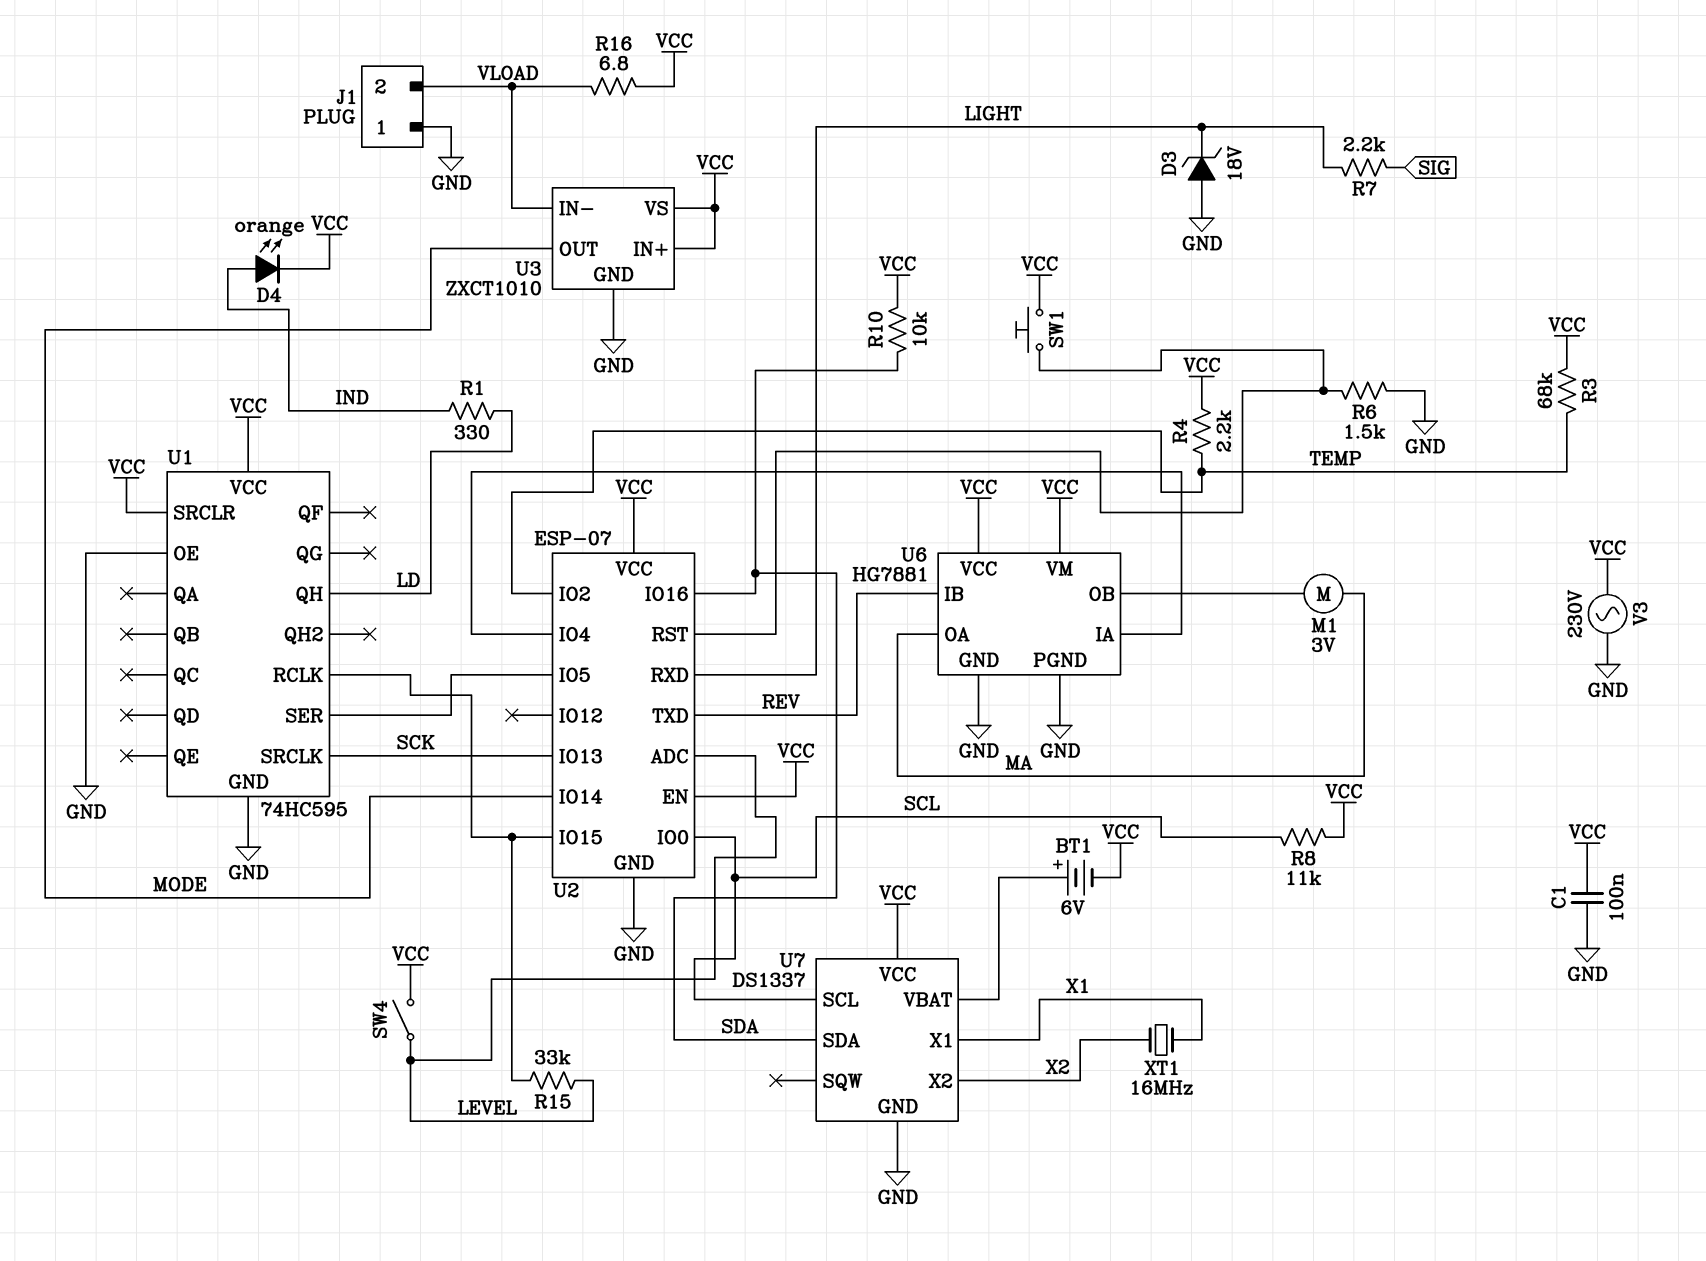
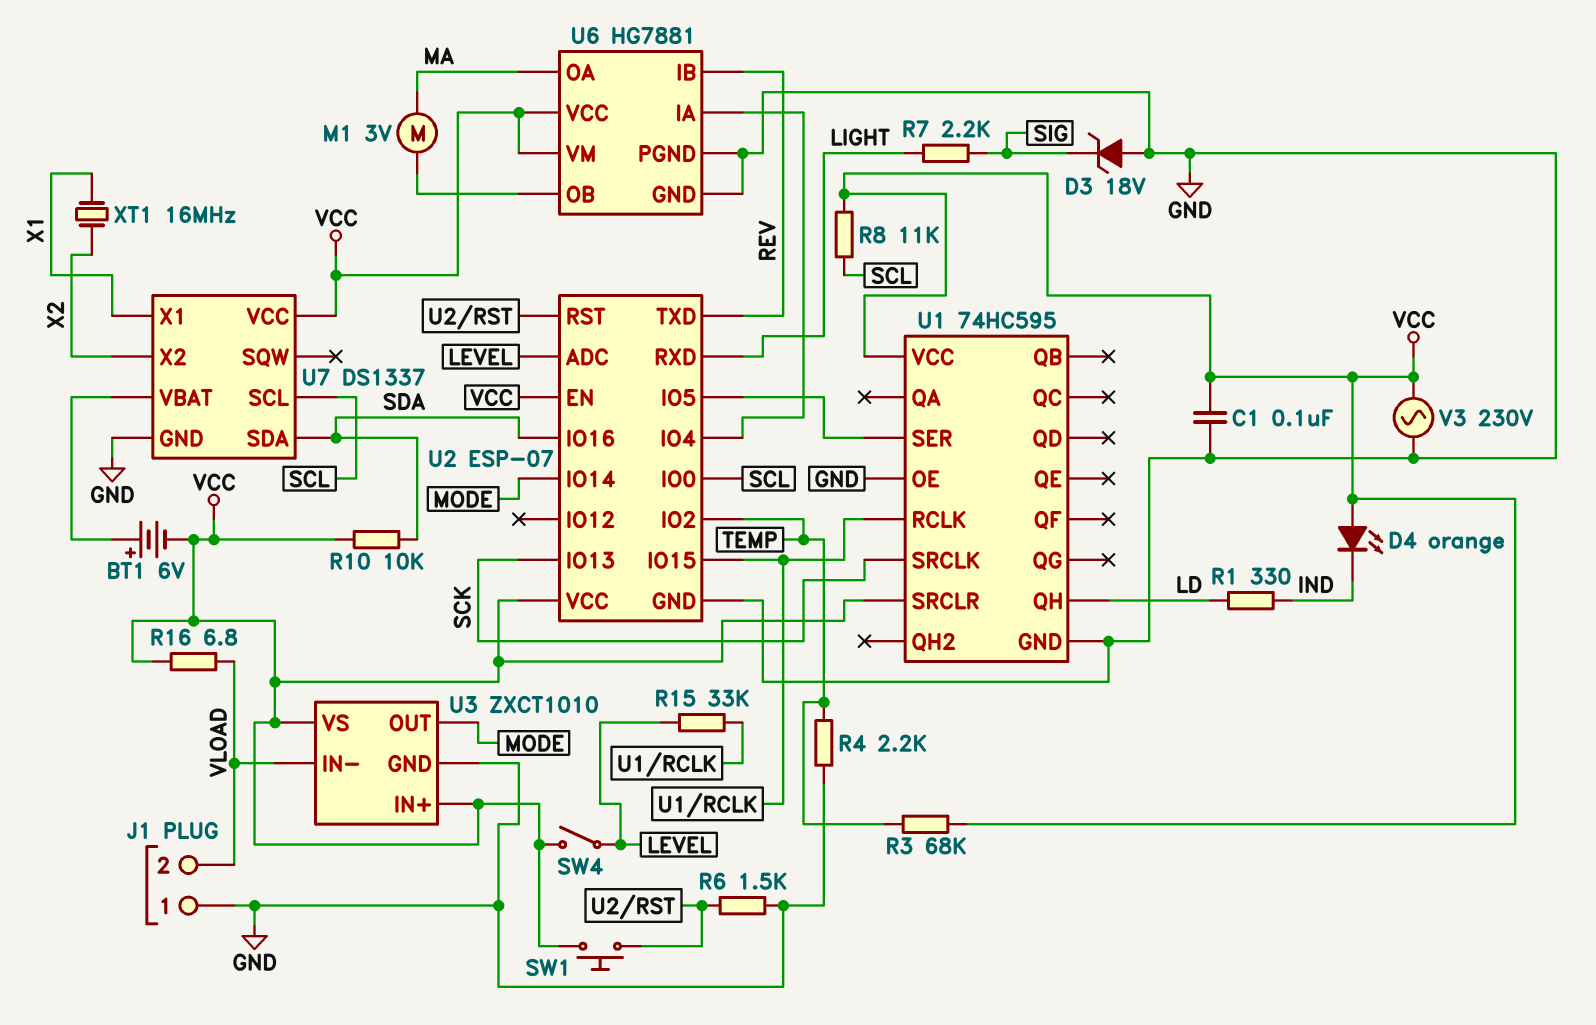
D3: zener 18V (A GND, K LIGHT) -> zener 18V (A GND, K SIG)
D4: LED orange (A IND, K VCC) -> LED orange (A VCC, K IND)
R4: 2.2k (TEMP, VCC) -> 2.2k (GND, TEMP)

